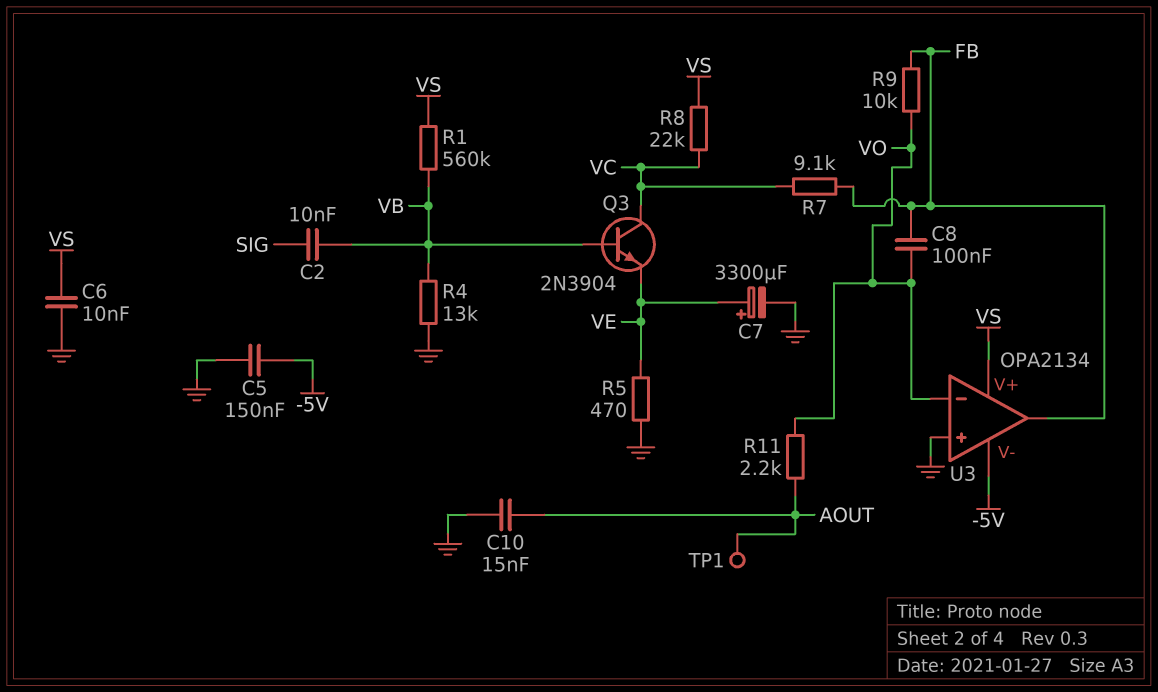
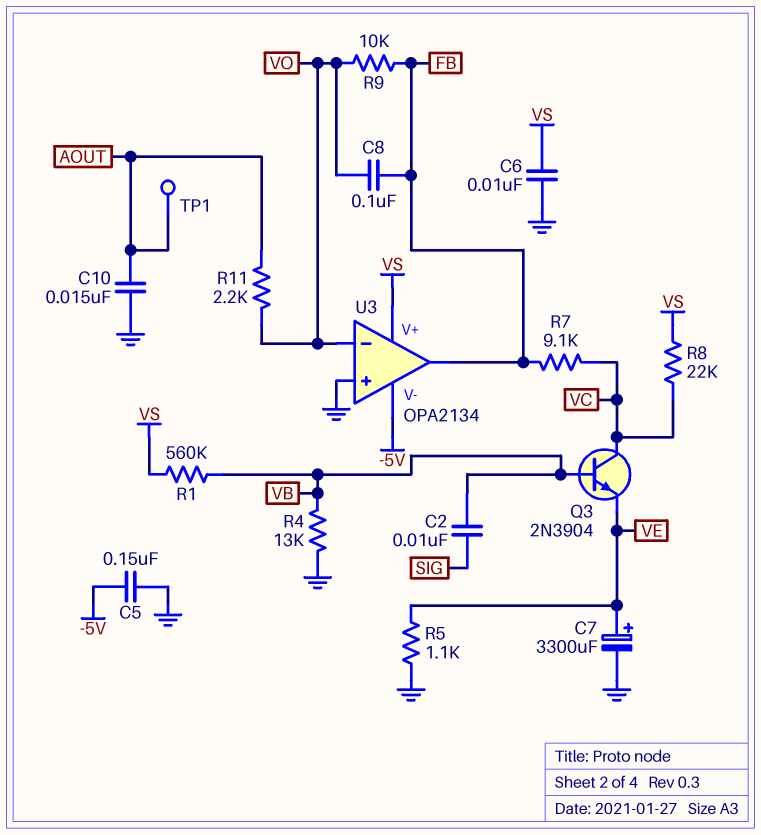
R5: 470 (GND, VE) -> 1.1k (GND, VE)

